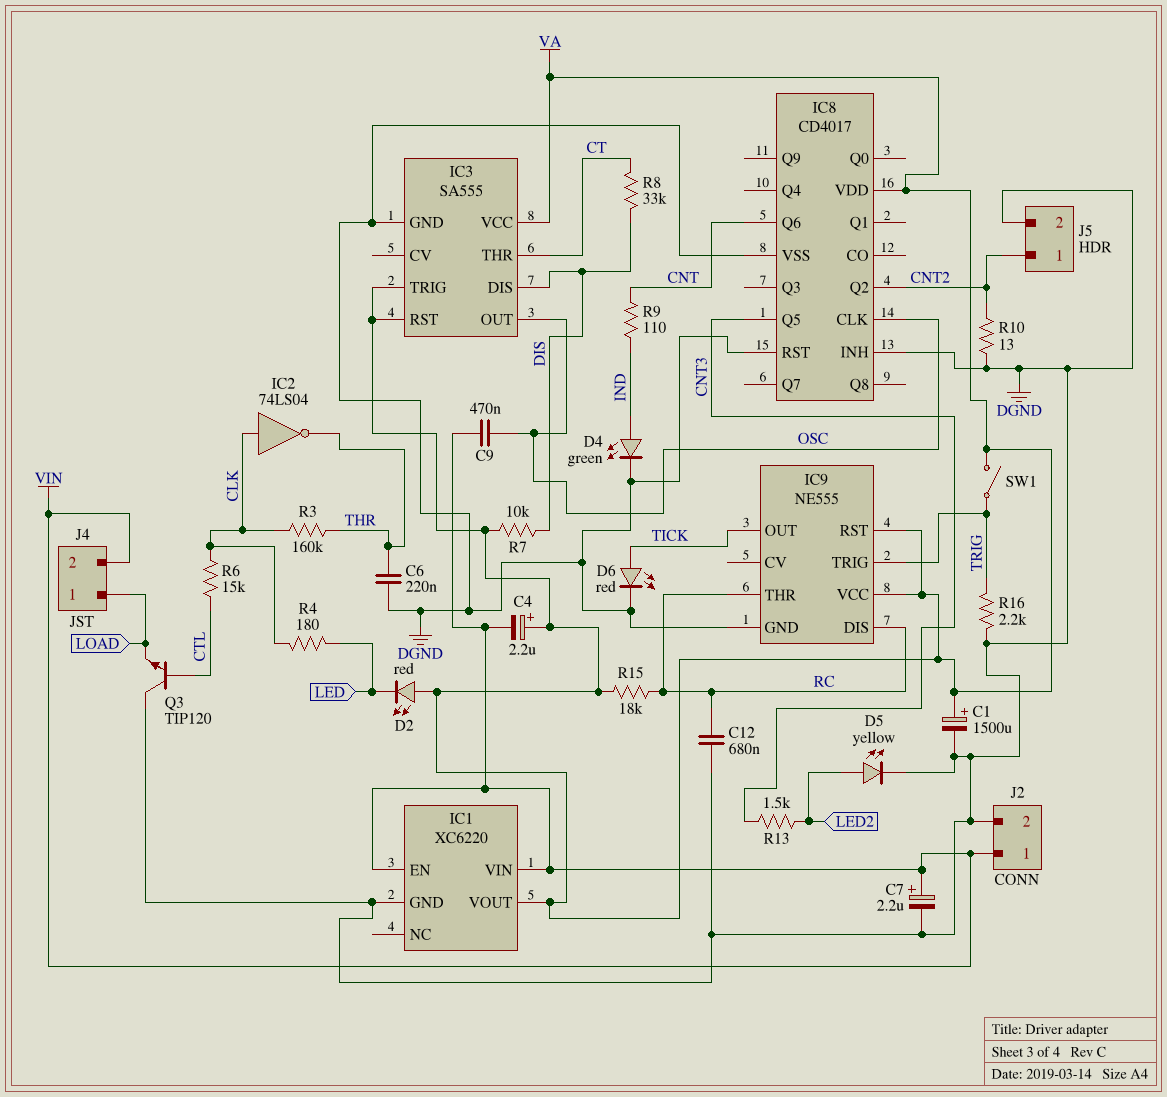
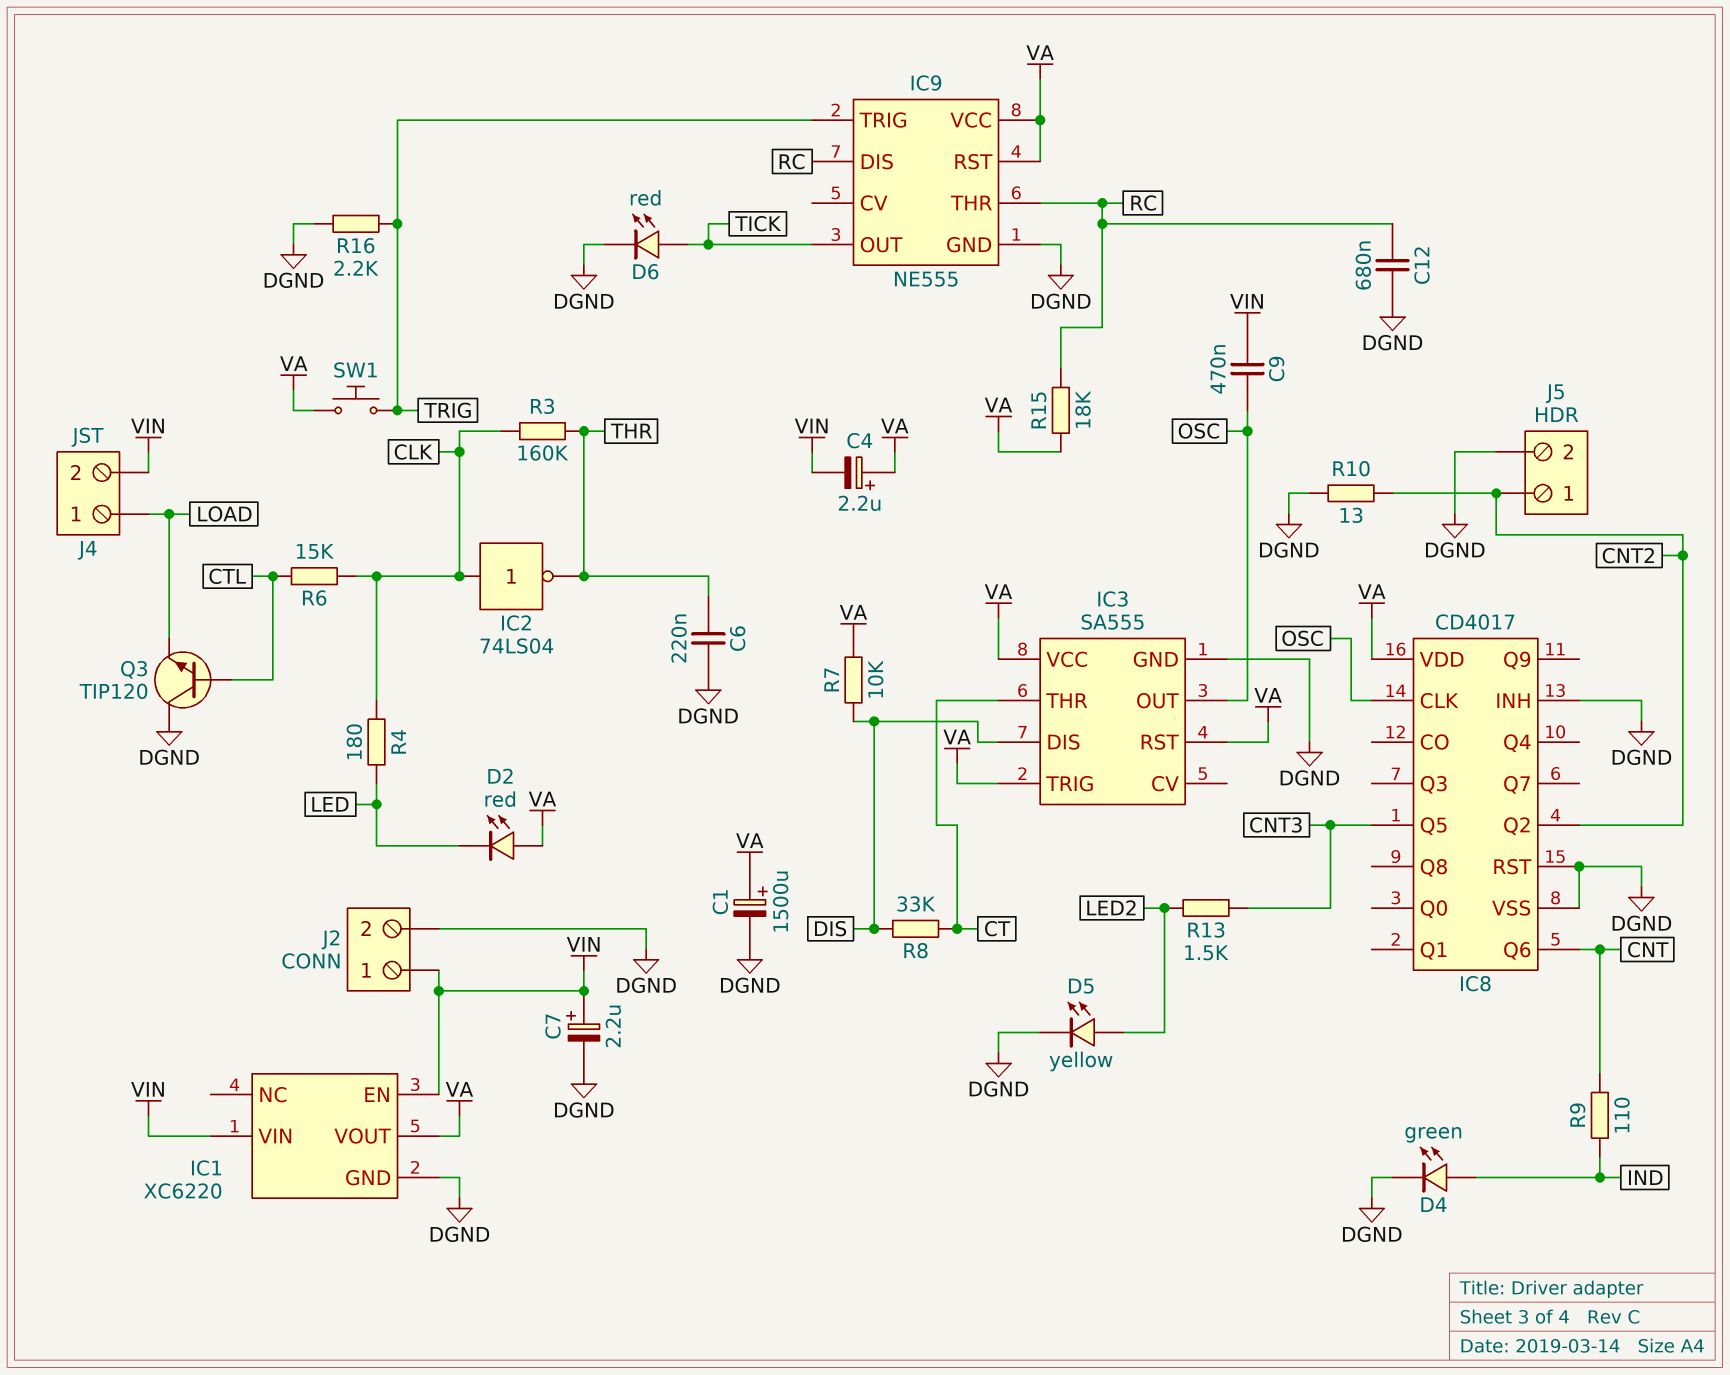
SW1: switch (TRIG, VA) -> button (TRIG, VA)

